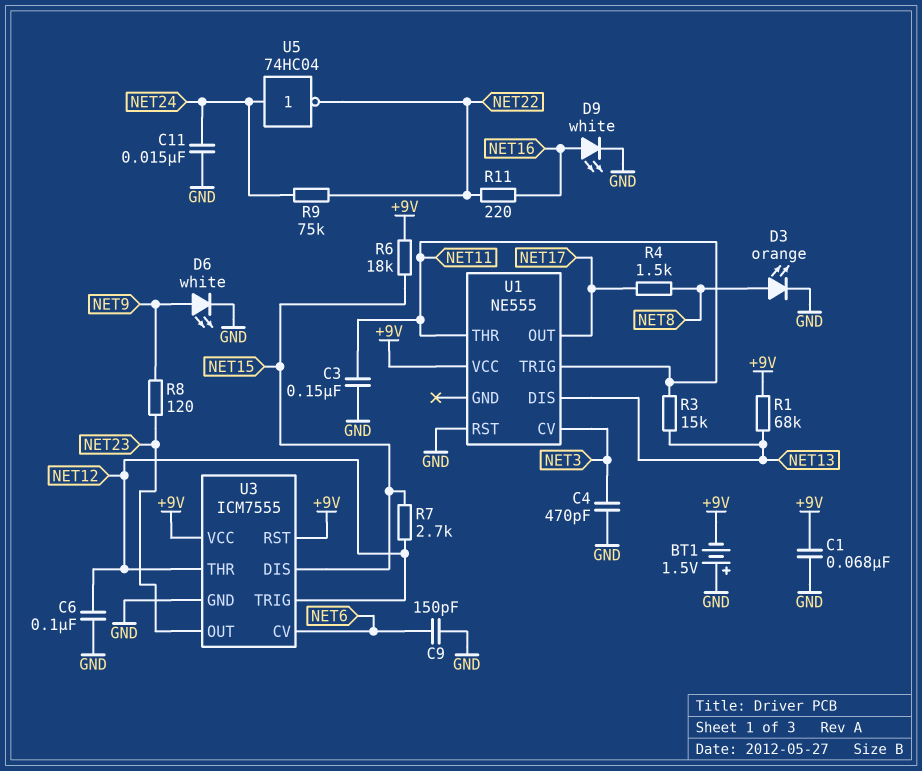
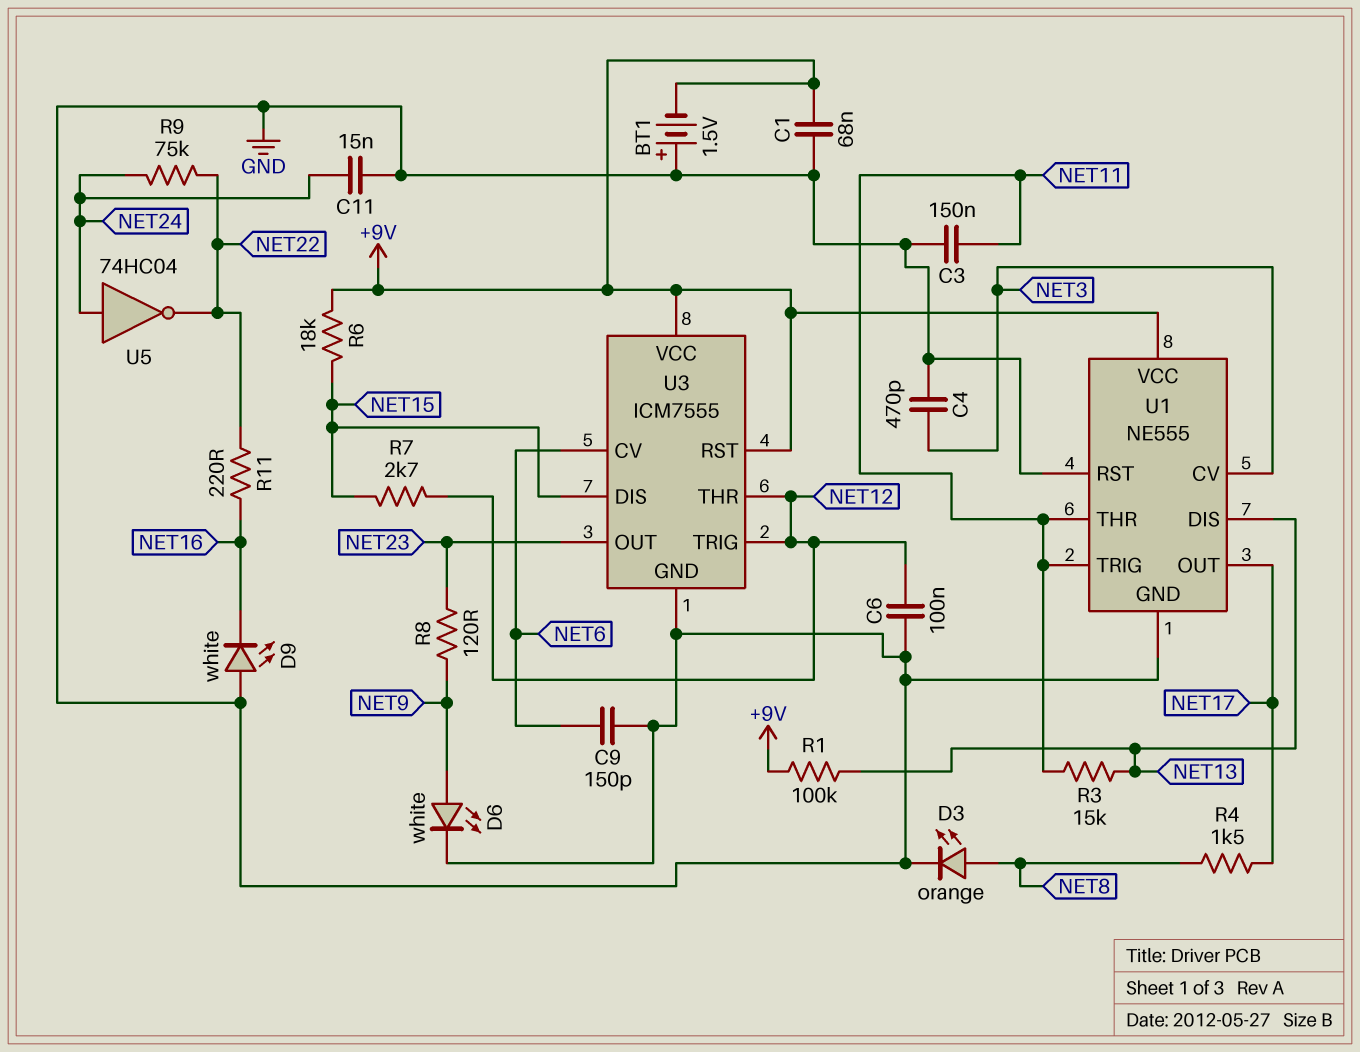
D9: LED white (A NET16, K GND) -> LED white (A GND, K NET16)
R1: 68k (+9V, NET13) -> 100k (+9V, NET13)
U1 pin GND: none -> GND

